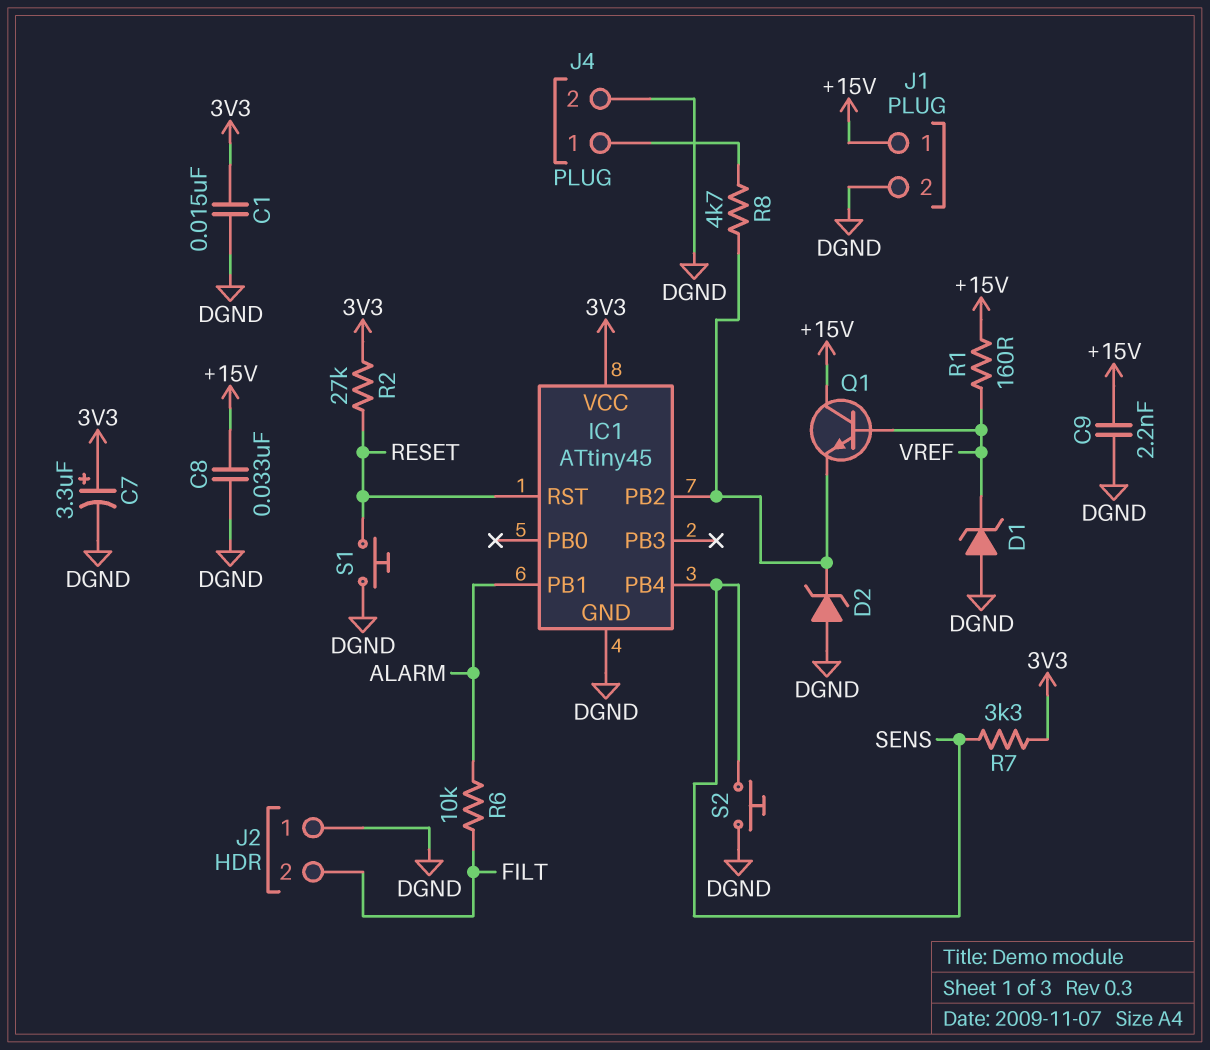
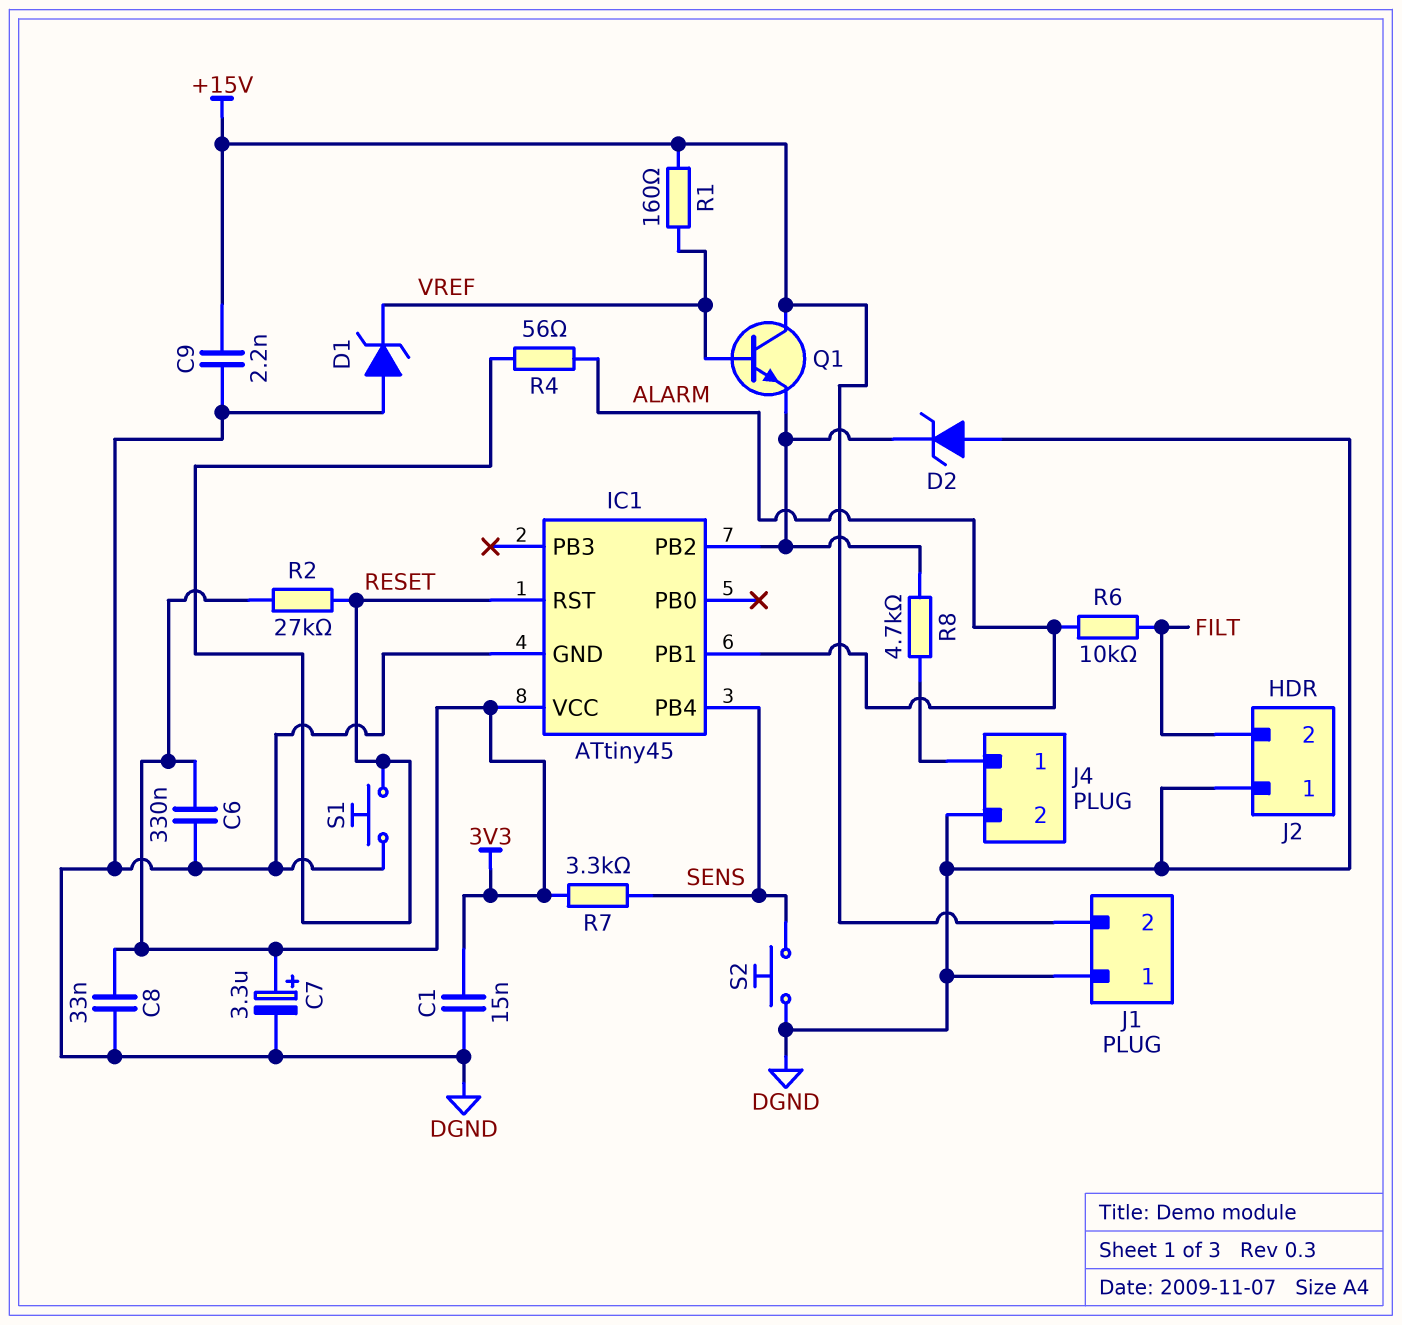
C6: none -> 330nF (3V3, DGND)
C8: 33nF (+15V, DGND) -> 33nF (3V3, DGND)
J1 pin 1: +15V -> DGND
J1 pin 2: DGND -> +15V
R4: none -> 56 (ALARM, RESET)

